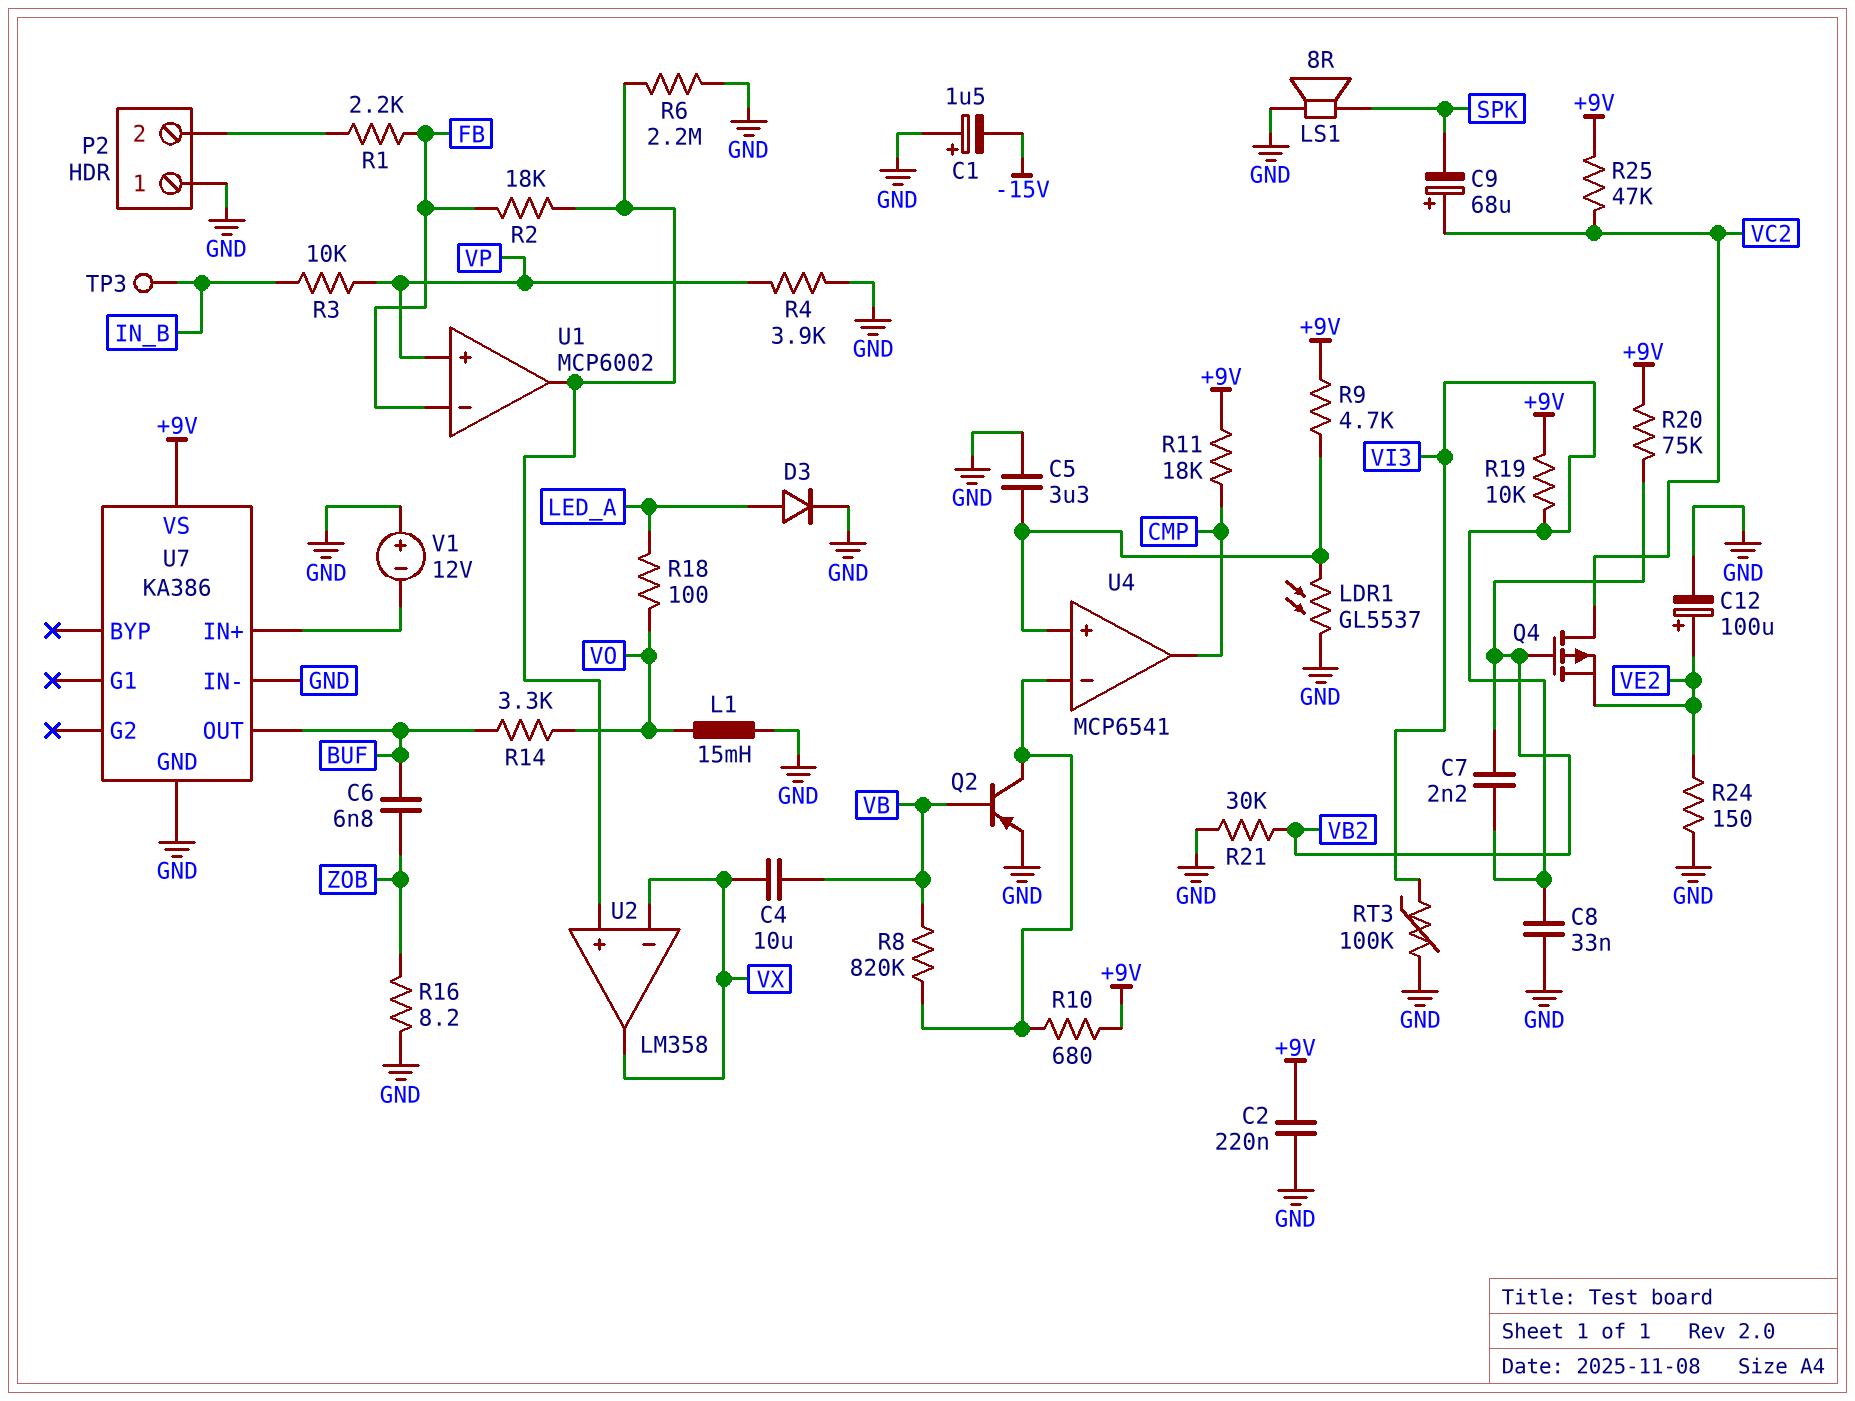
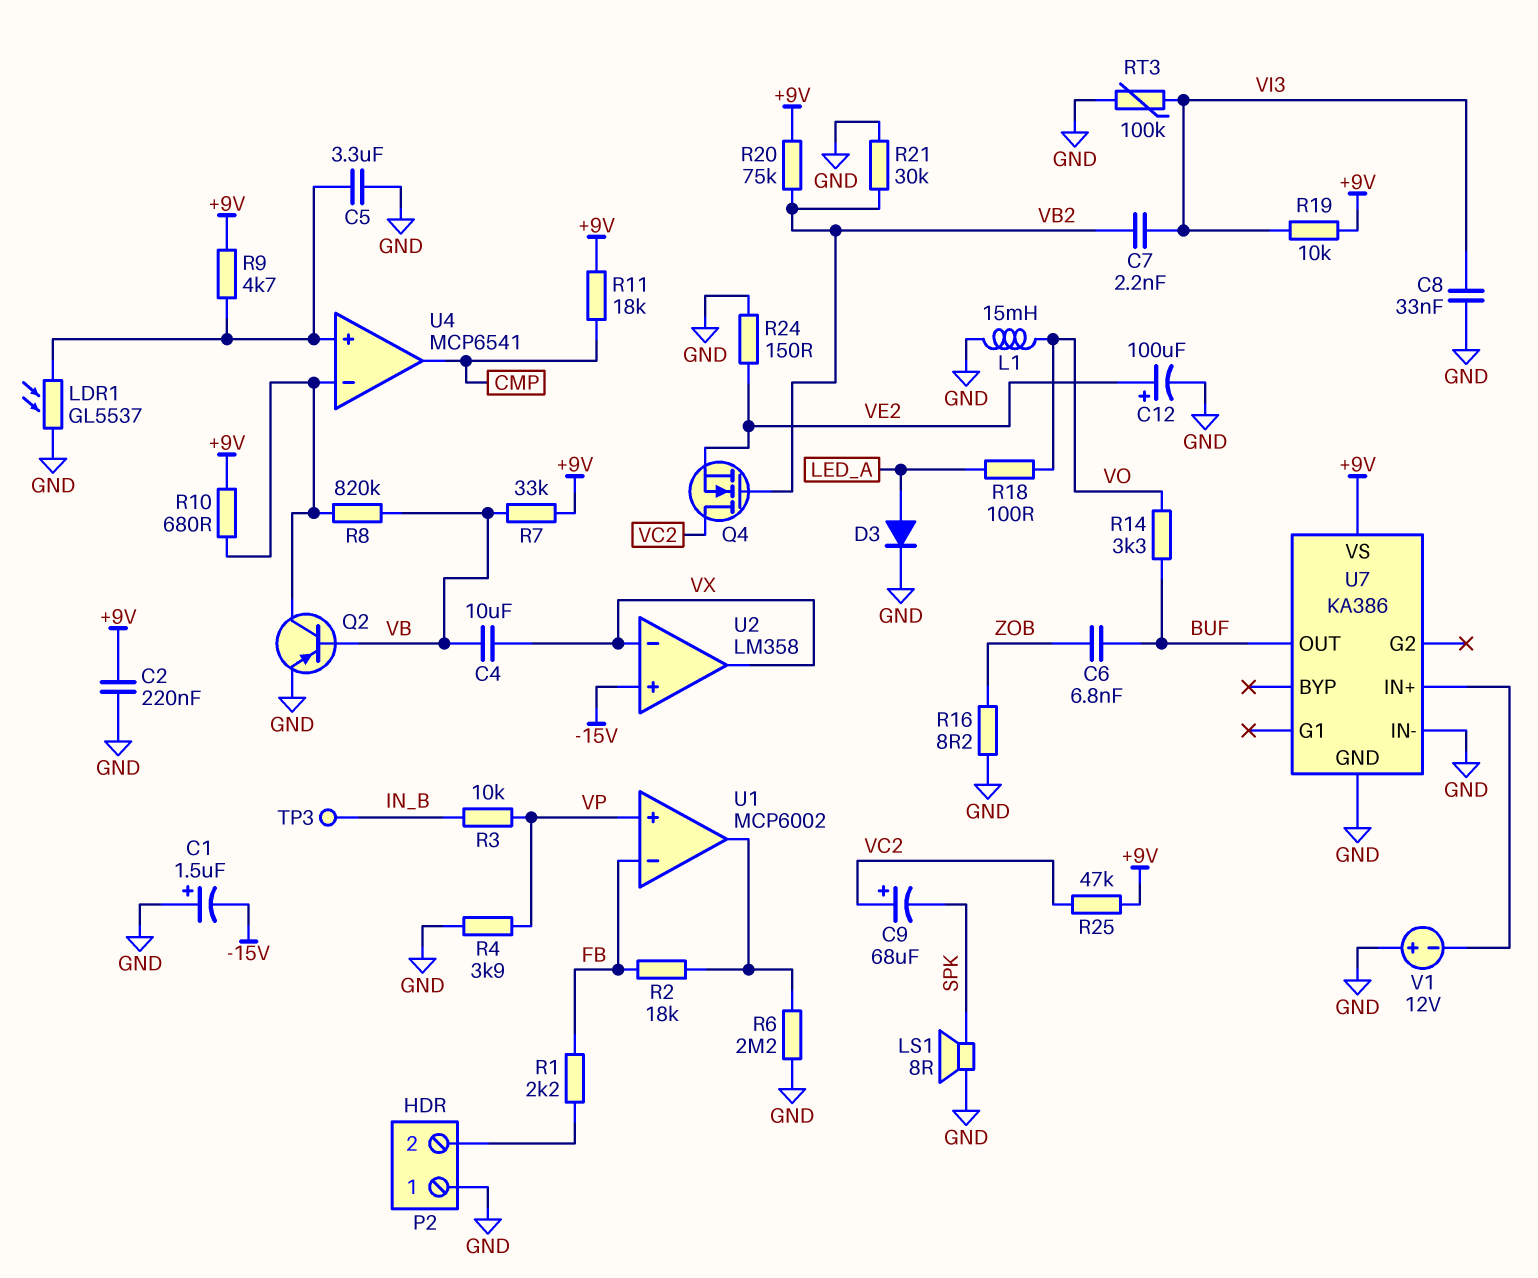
Q4: PMOS (G VB2, D VC2, S VE2) -> NMOS (G VB2, D VC2, S VE2)
R7: none -> 33k (+9V, VB)
U2 pin in+: U1/out -> -15V

